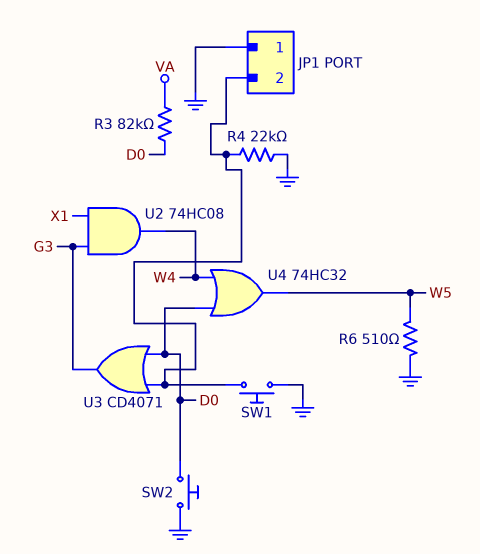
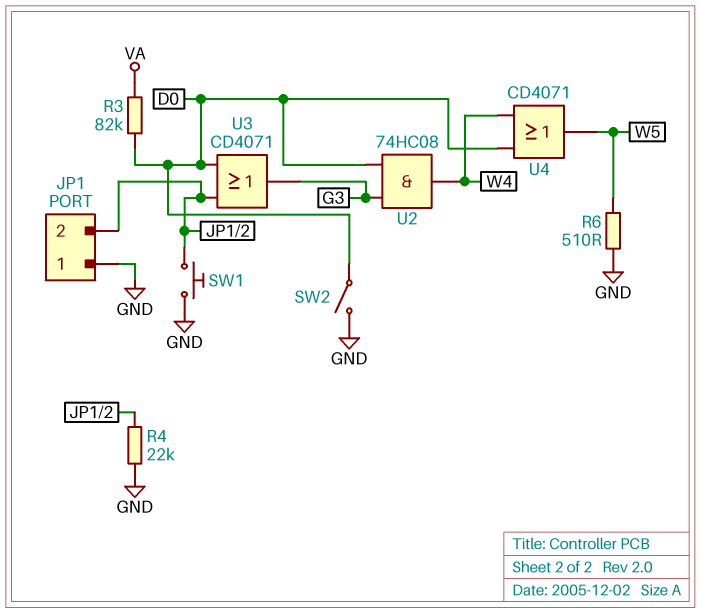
SW2: button (D0, GND) -> switch (D0, GND)
U2: AND 74HC08 (in G3, in X1, out W4) -> AND 74HC08 (in D0, in G3, out W4)
U4: OR 74HC32 (in D0, in W4, out W5) -> OR CD4071 (in D0, in W4, out W5)

